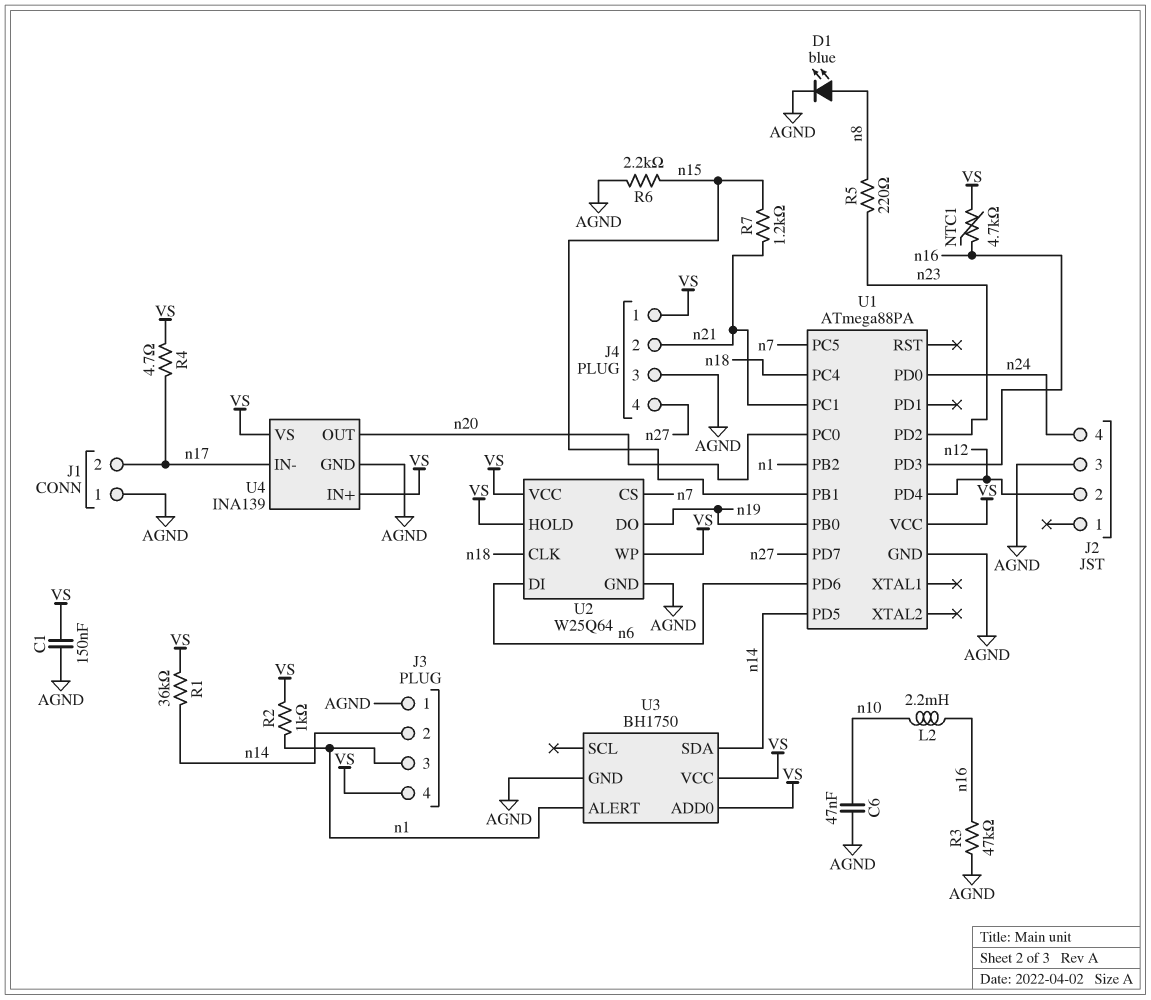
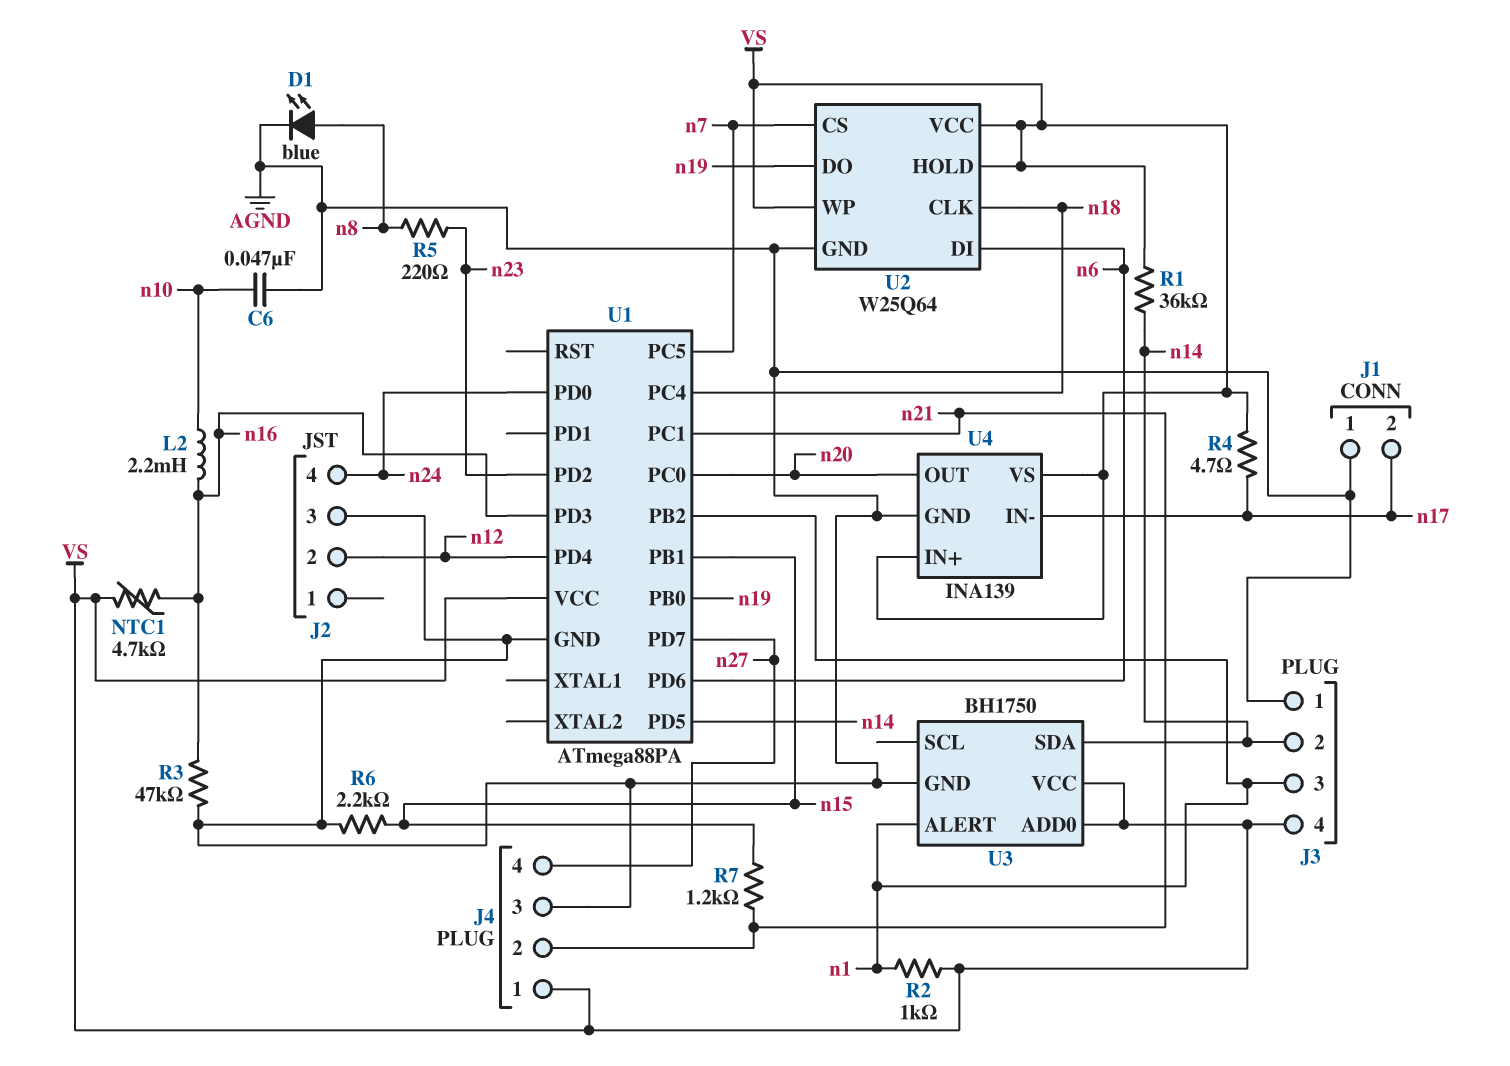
C1: 150nF (AGND, VS) -> none

